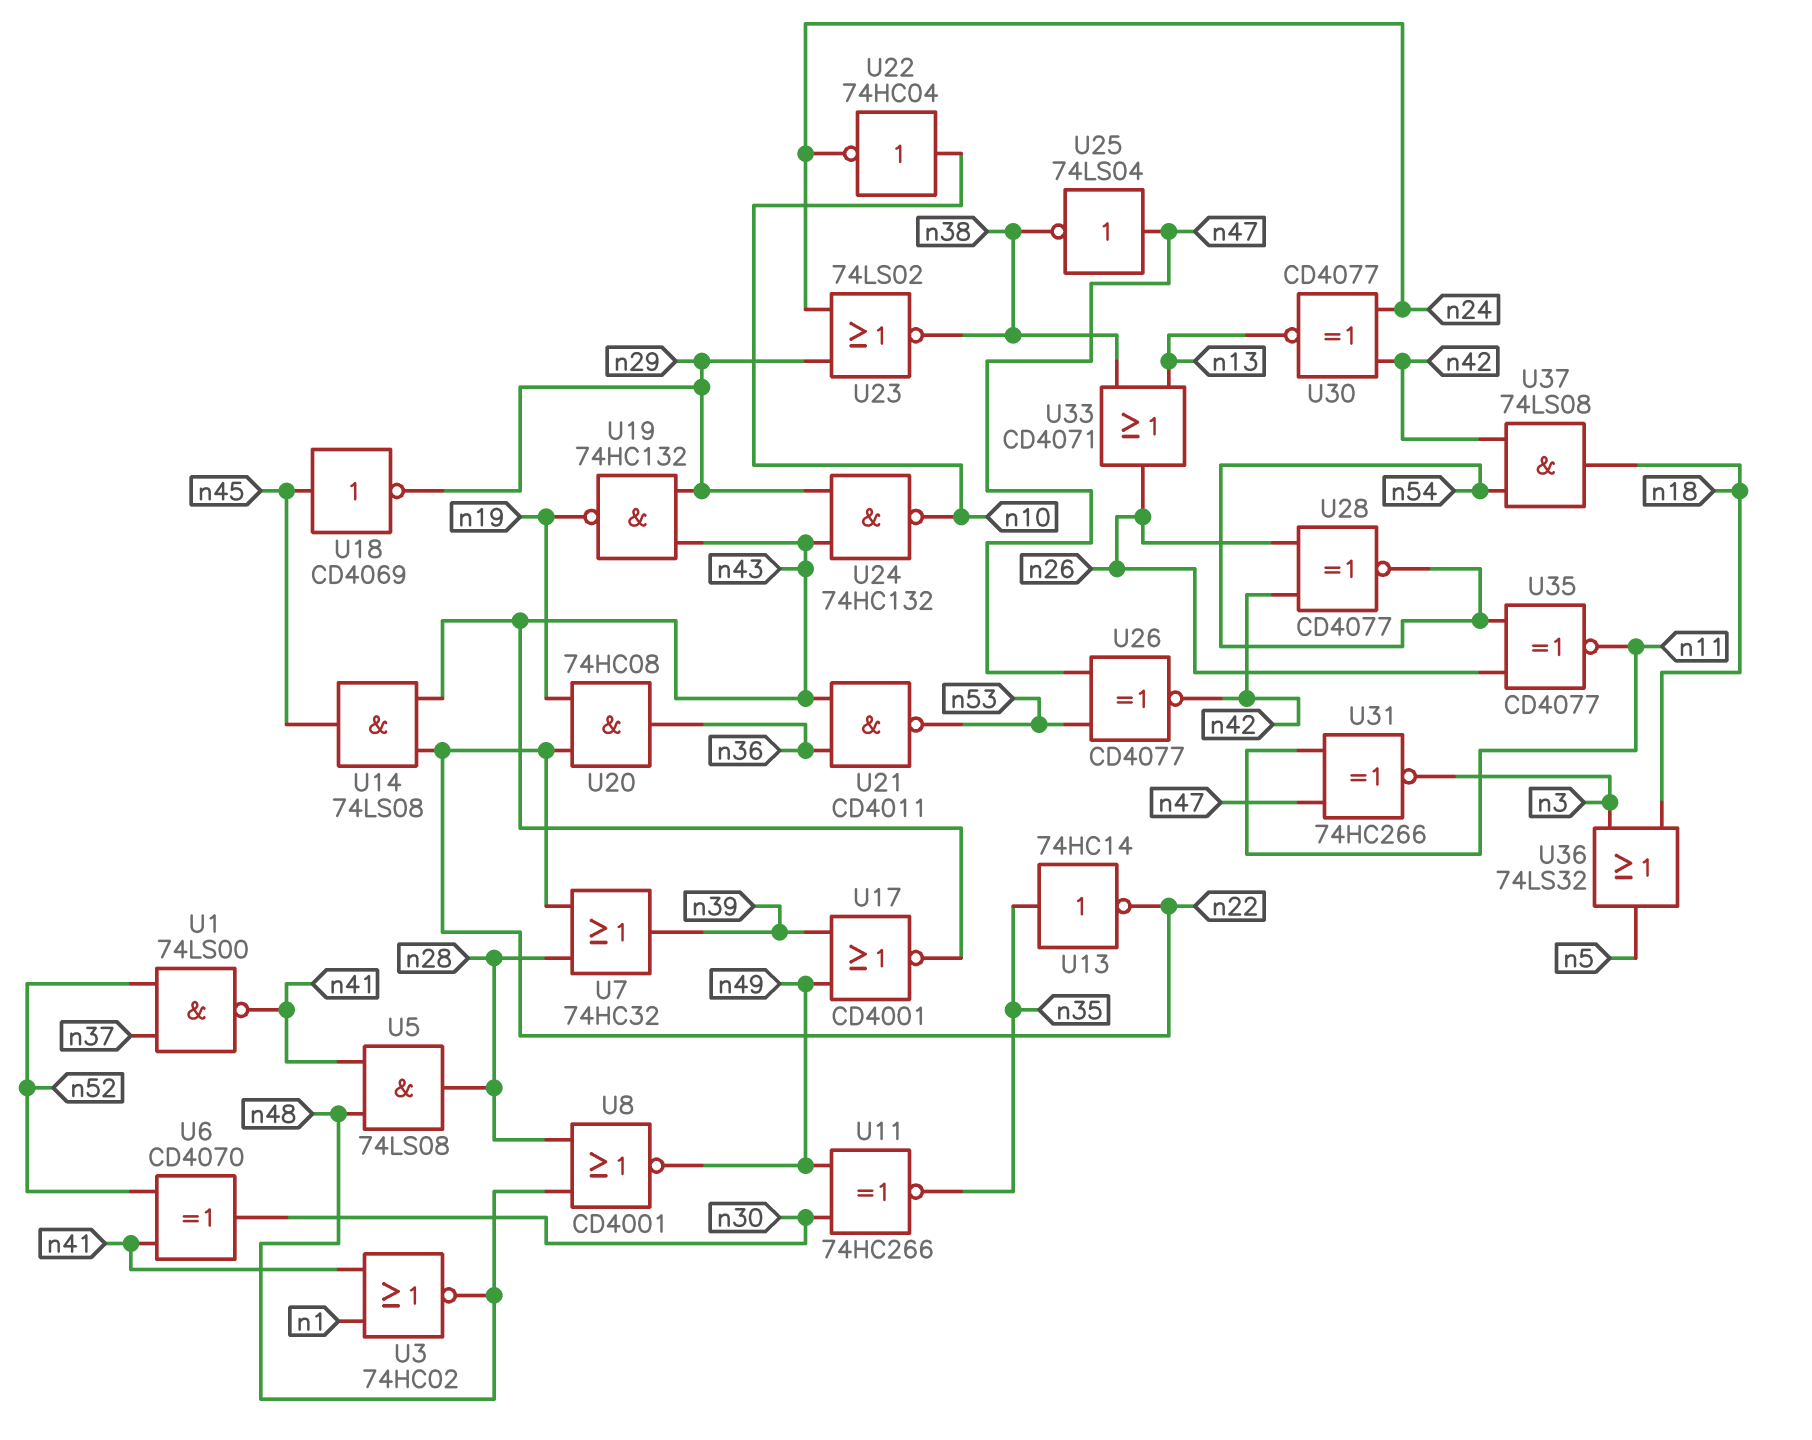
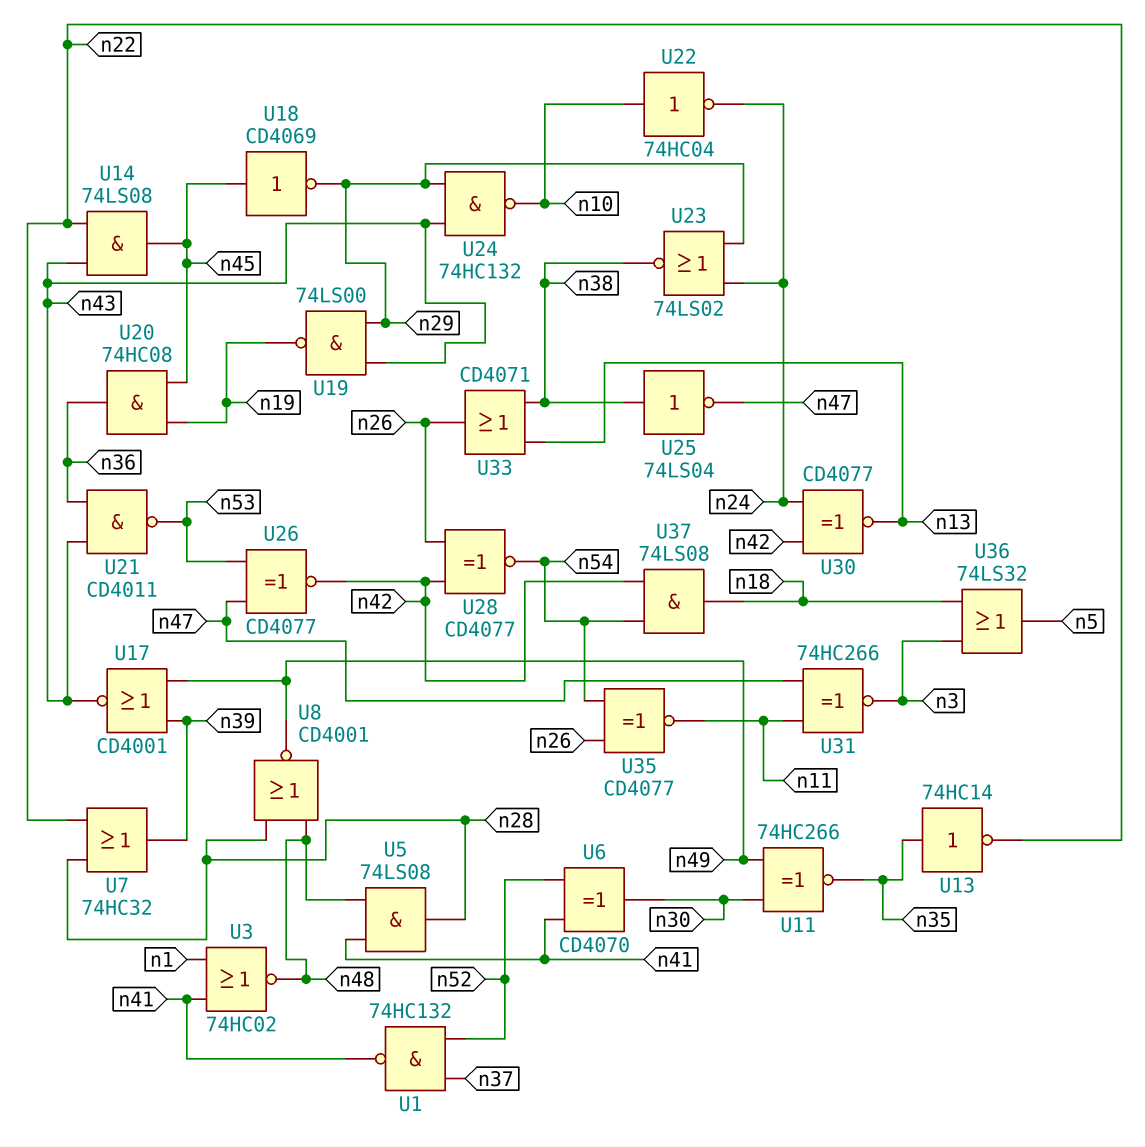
U1: NAND 74LS00 (in n37, in n52, out n41) -> NAND 74HC132 (in n37, in n52, out n41)
U19: NAND 74HC132 (in n29, in n43, out n19) -> NAND 74LS00 (in n29, in n43, out n19)
U20: AND 74HC08 (in n19, in n22, out n36) -> AND 74HC08 (in n19, in n45, out n36)
U25: NOT 74LS04 (in n47, out n38) -> NOT 74LS04 (in n38, out n47)

